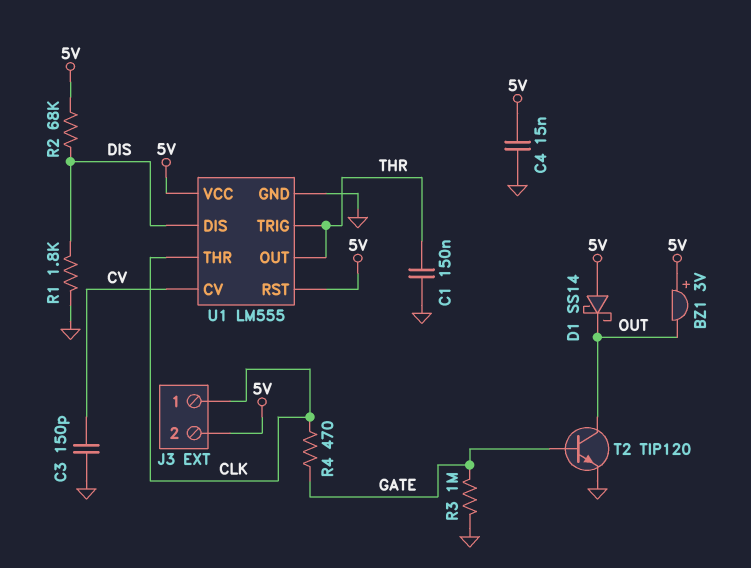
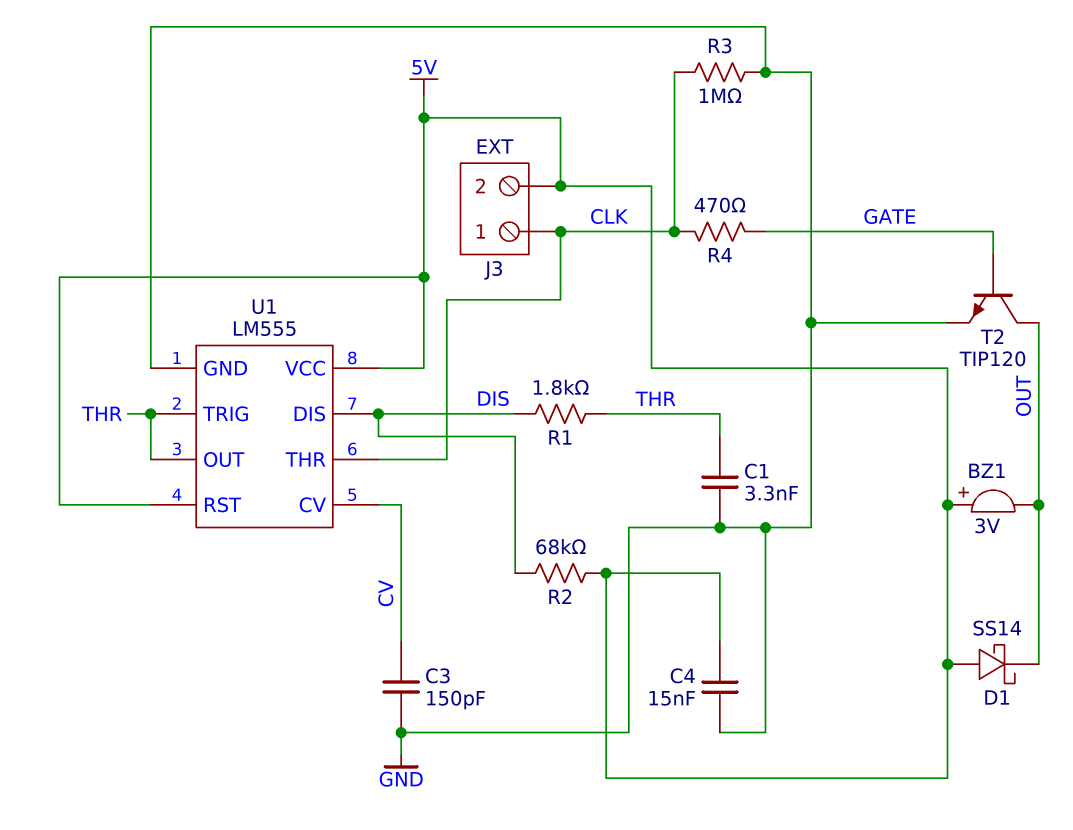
C1: 150nF (GND, THR) -> 3.3nF (GND, THR)
R1: 1.8k (DIS, GND) -> 1.8k (DIS, THR)
R3: 1M (GATE, GND) -> 1M (CLK, GND)

